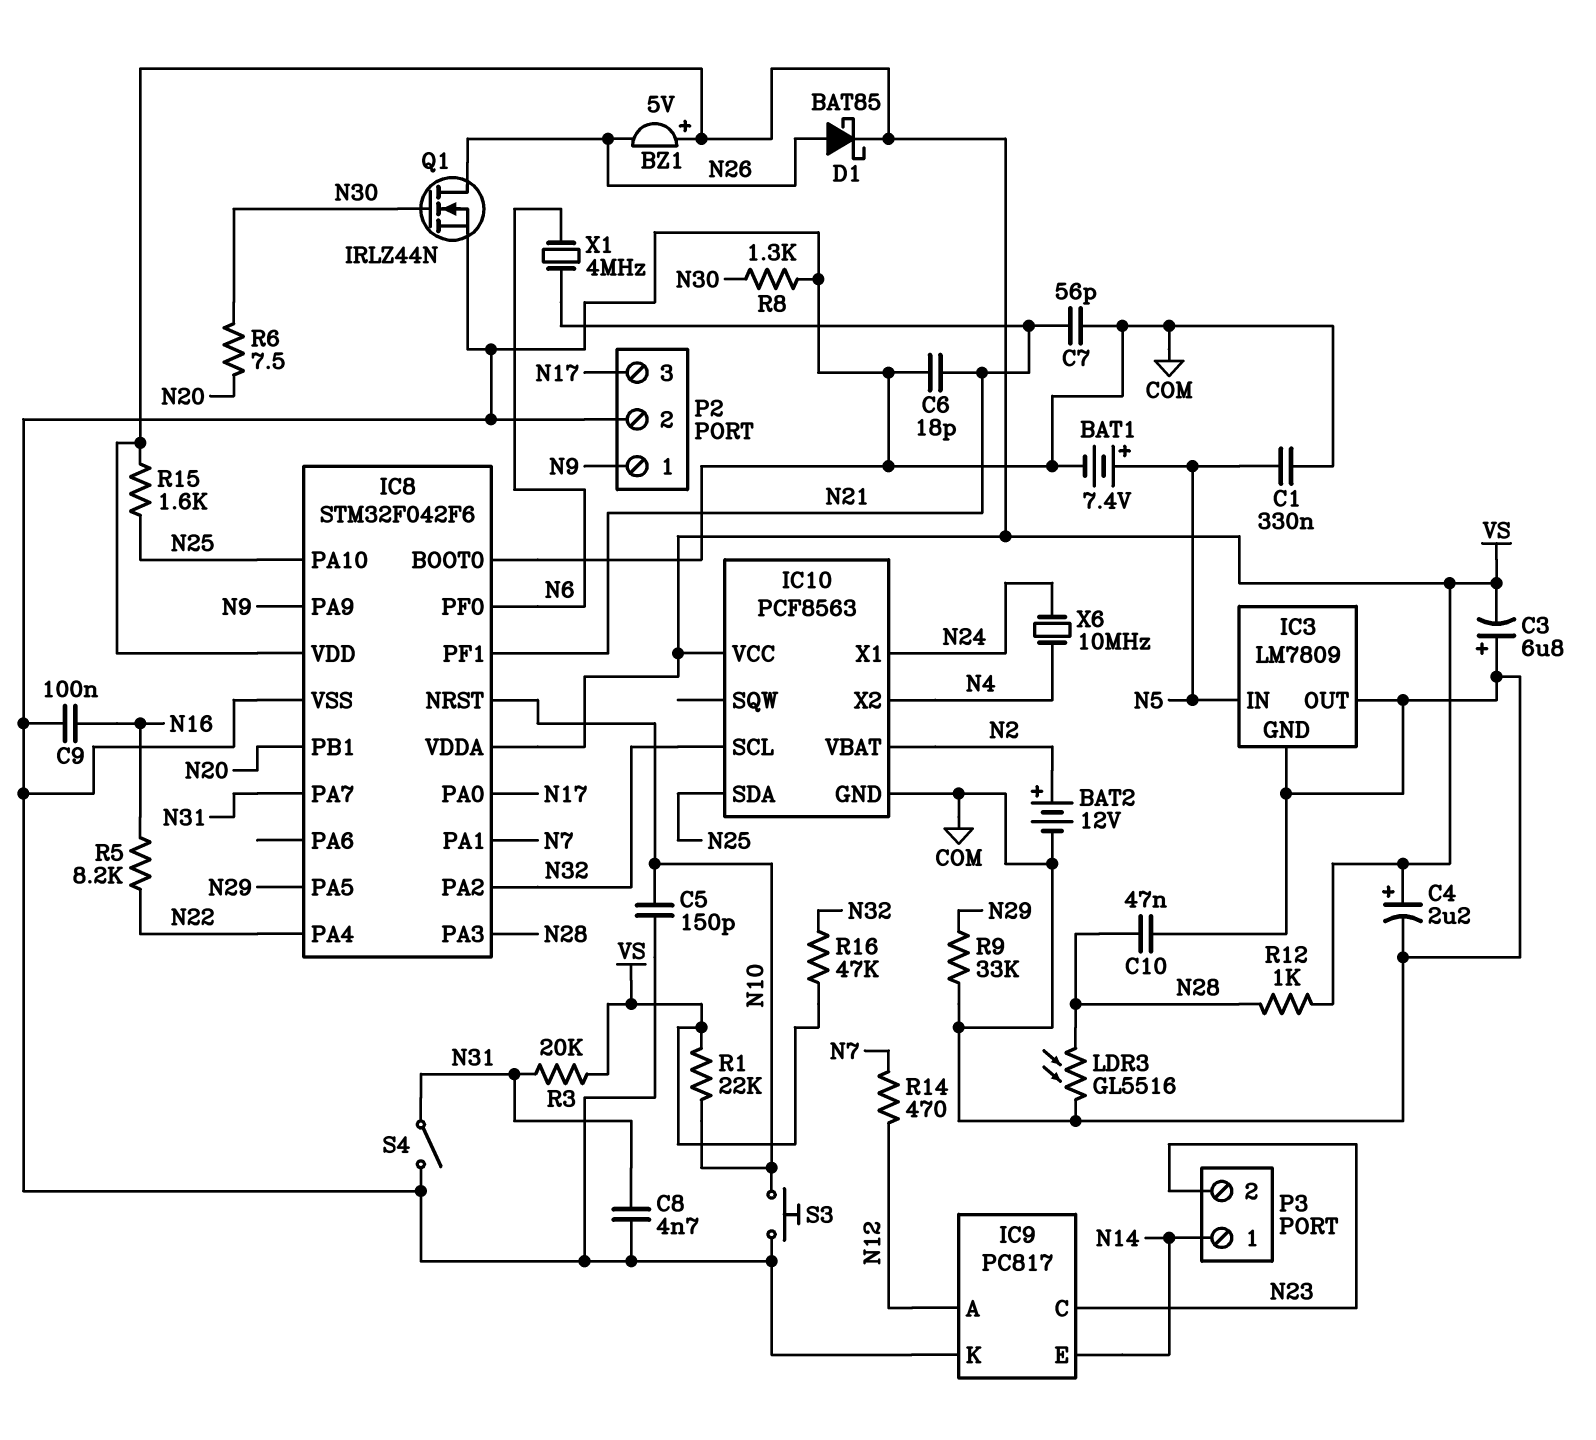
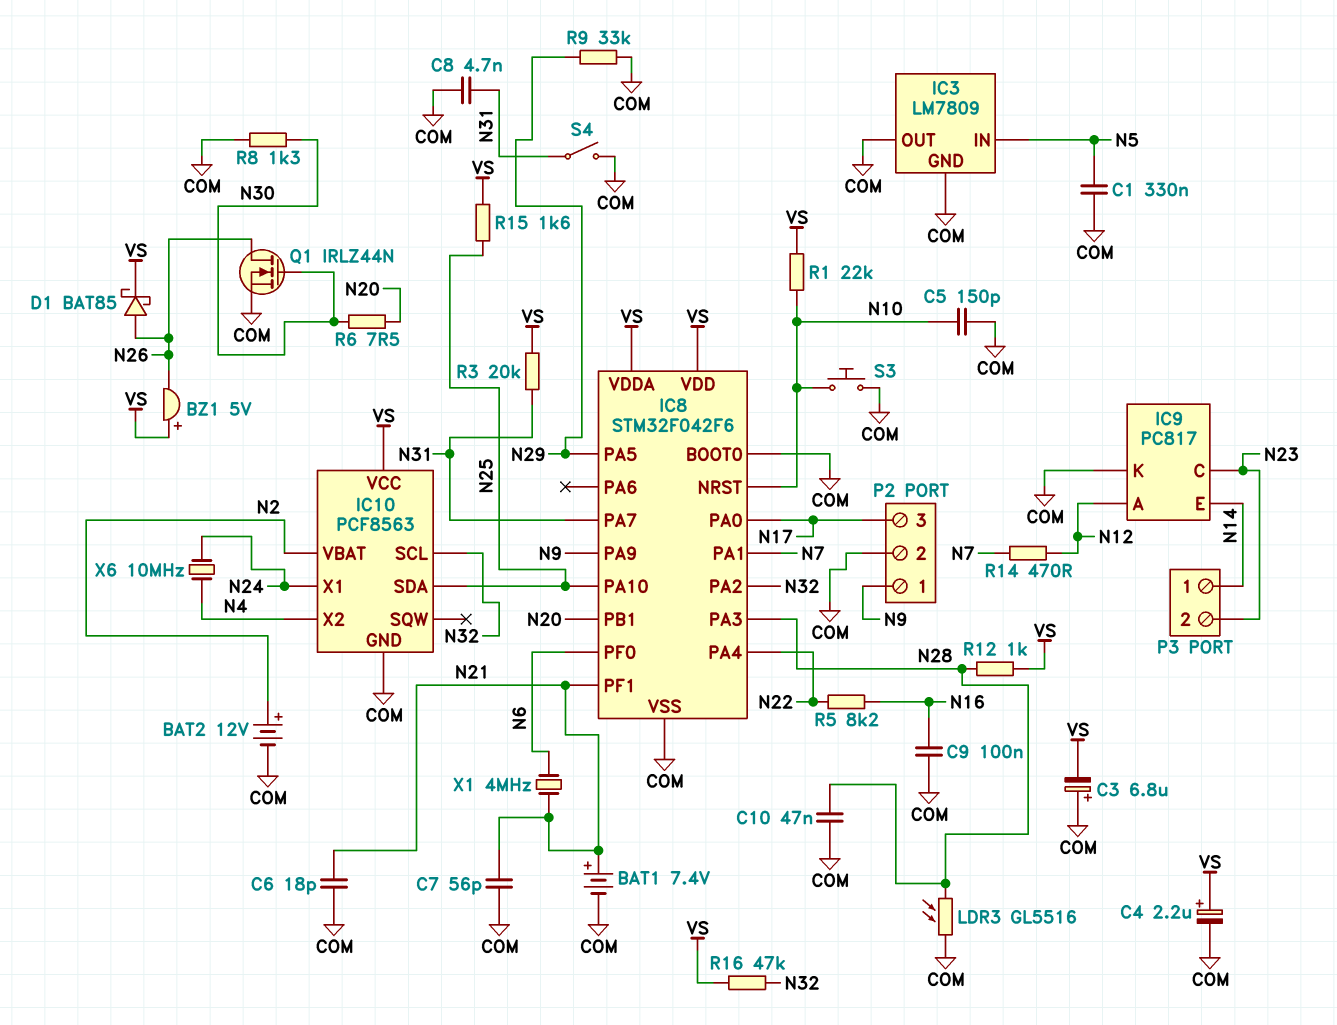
BAT1: 7.4V (plus N5, minus COM) -> 7.4V (plus N21, minus COM)

